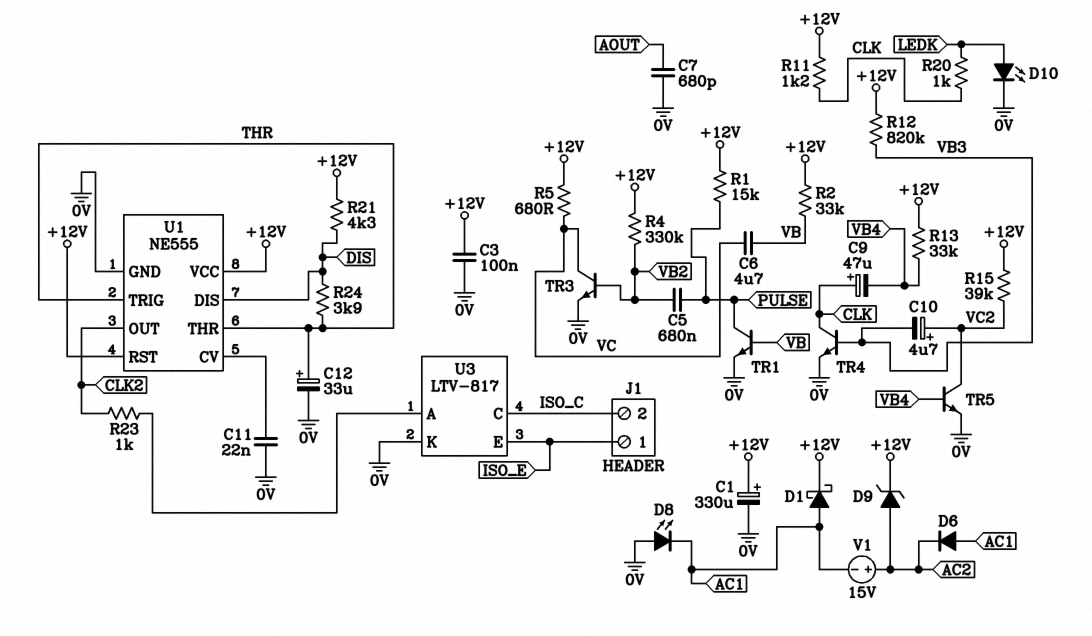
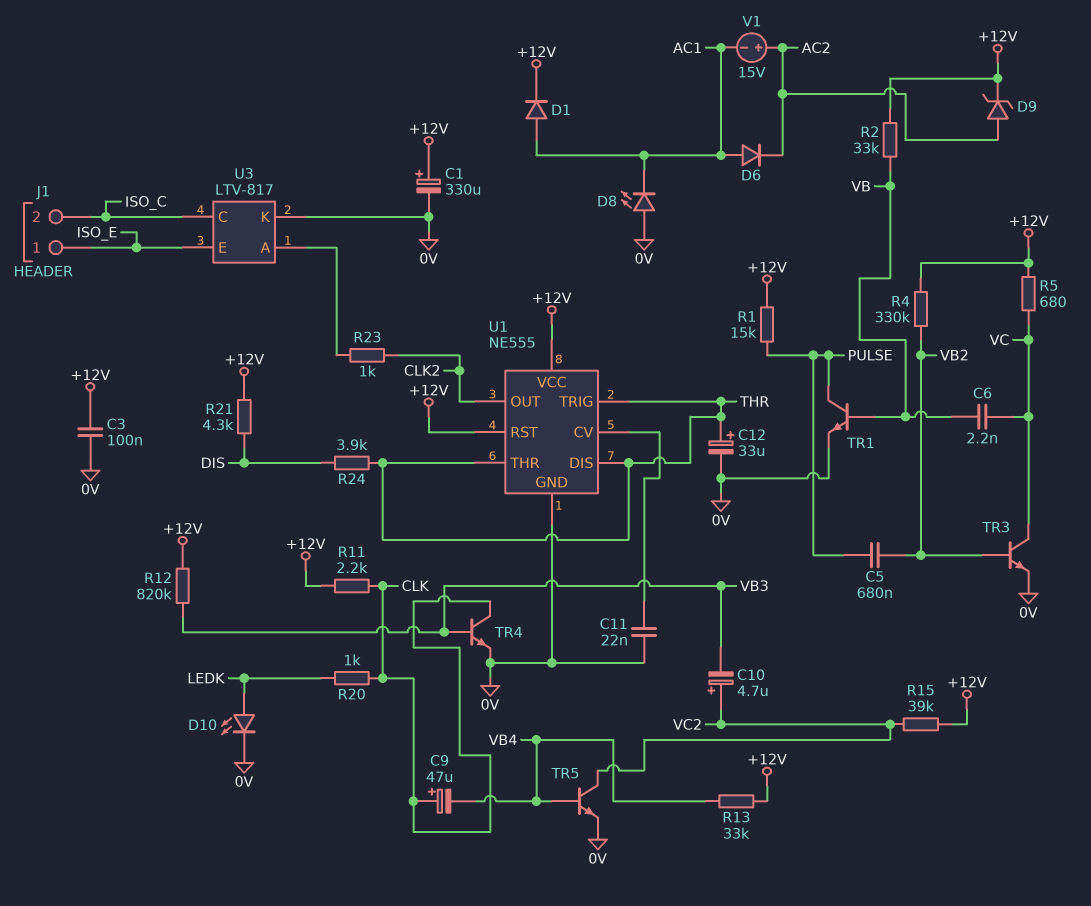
C6: 4.7uF (VB, VC) -> 2.2nF (VB, VC)
C7: 680pF (0V, AOUT) -> none
D1: schottky (A AC1, K +12V) -> diode (A AC1, K +12V)
R11: 1.2k (+12V, CLK) -> 2.2k (+12V, CLK)
U1 pin DIS: DIS -> THR

